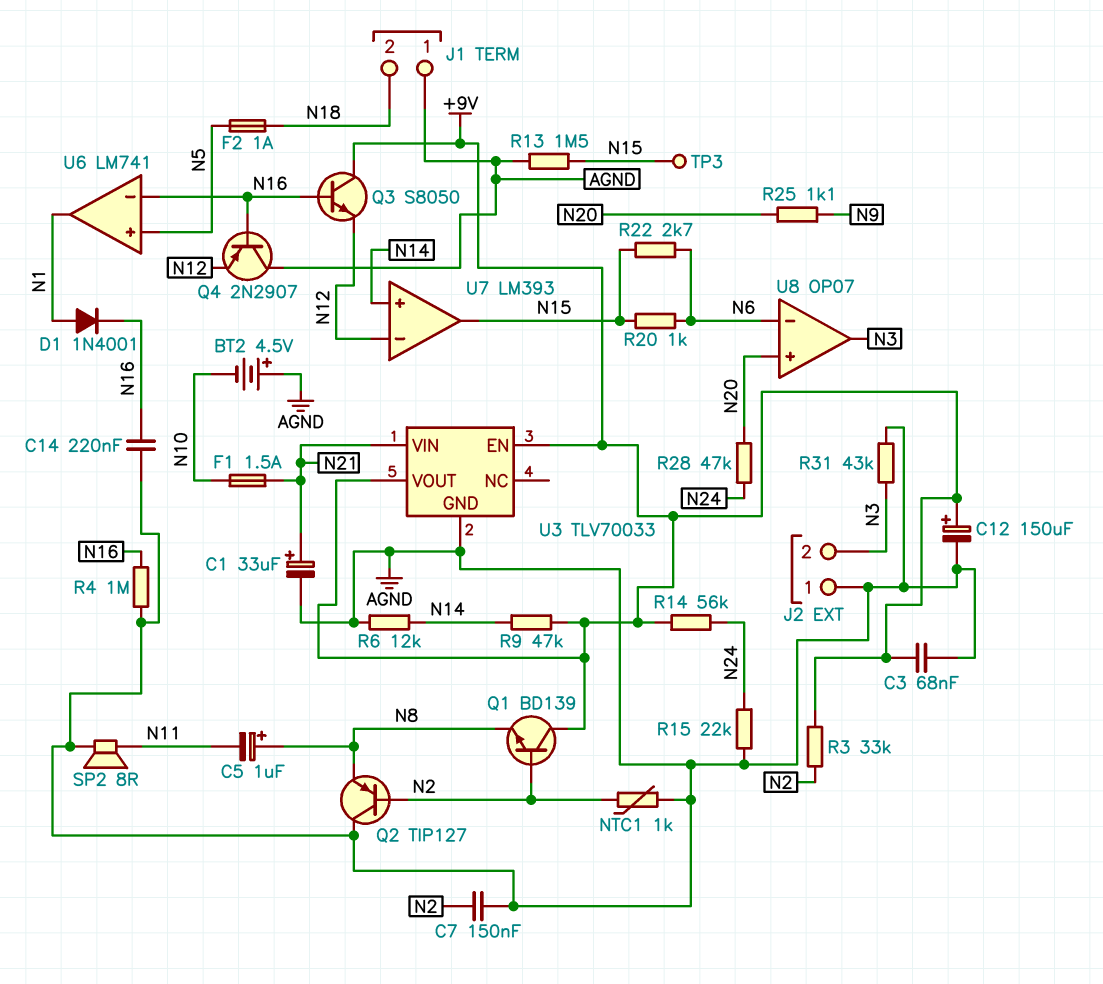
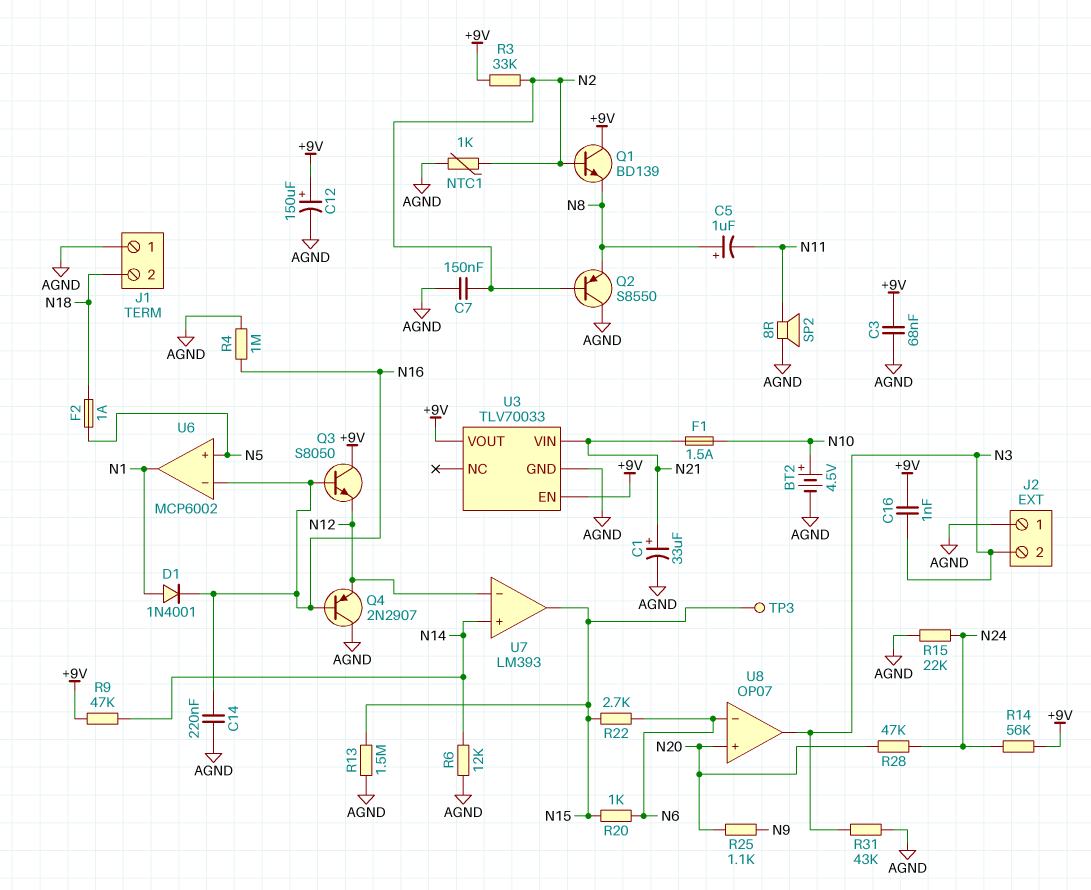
BT2: 4.5V (plus AGND, minus N10) -> 4.5V (plus N10, minus AGND)
C16: none -> 1nF (+9V, N3)
Q2: PNP TIP127 (B N2, C AGND, E N8) -> PNP S8550 (B N2, C AGND, E N8)
U6: LM741 -> MCP6002

